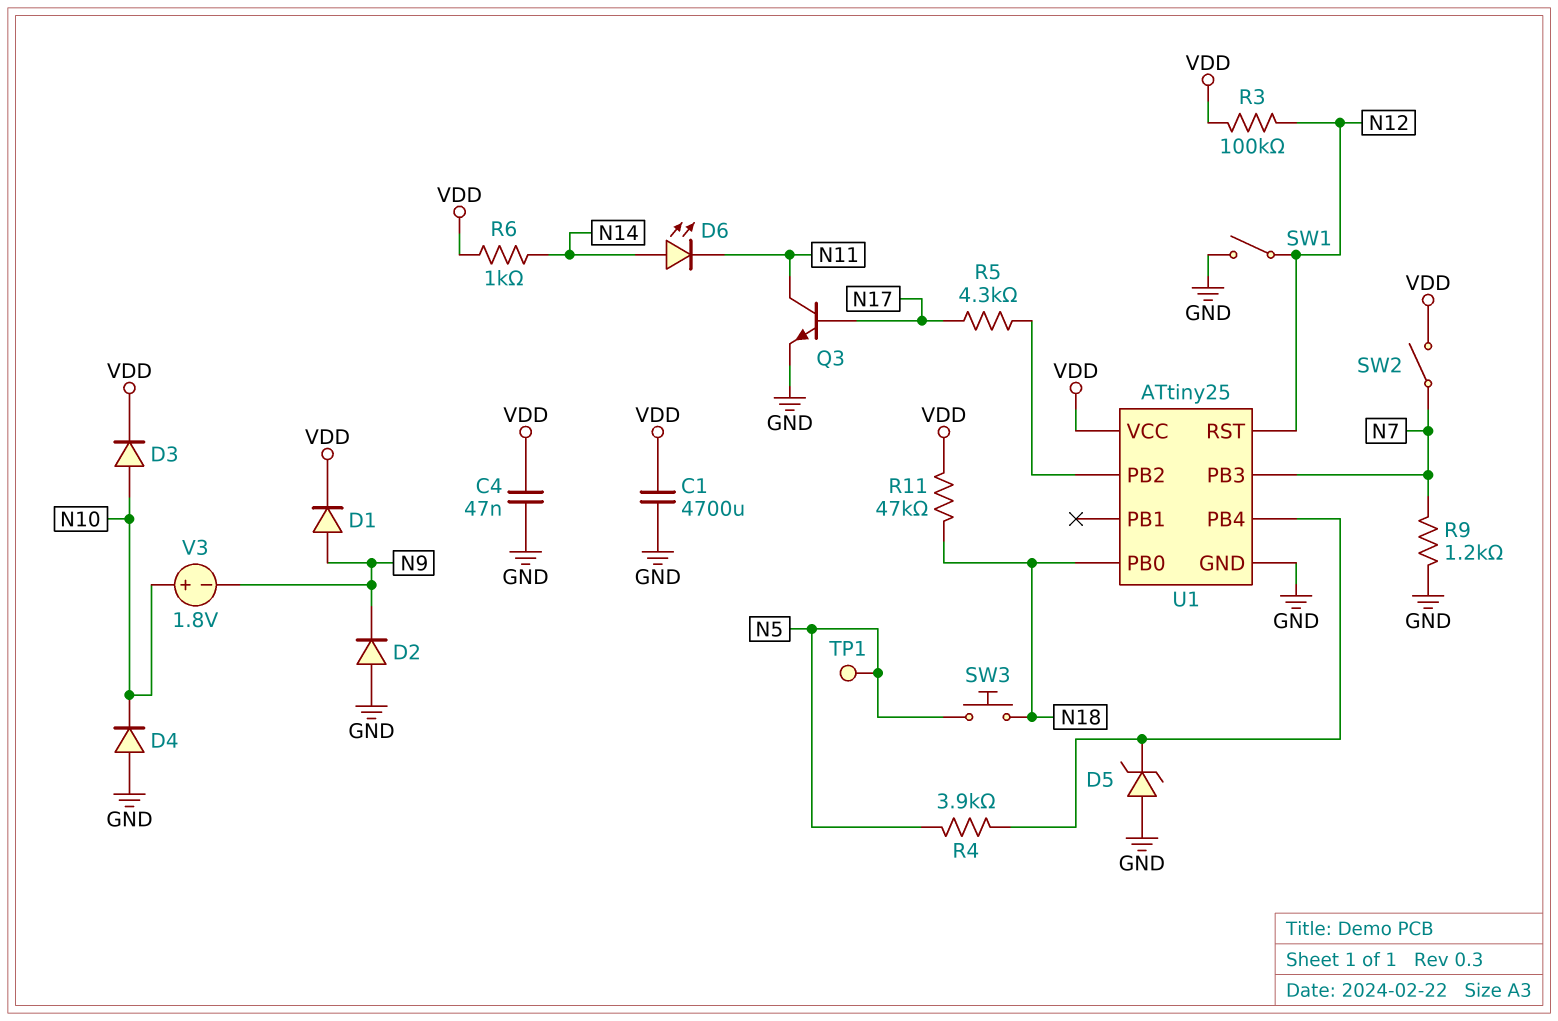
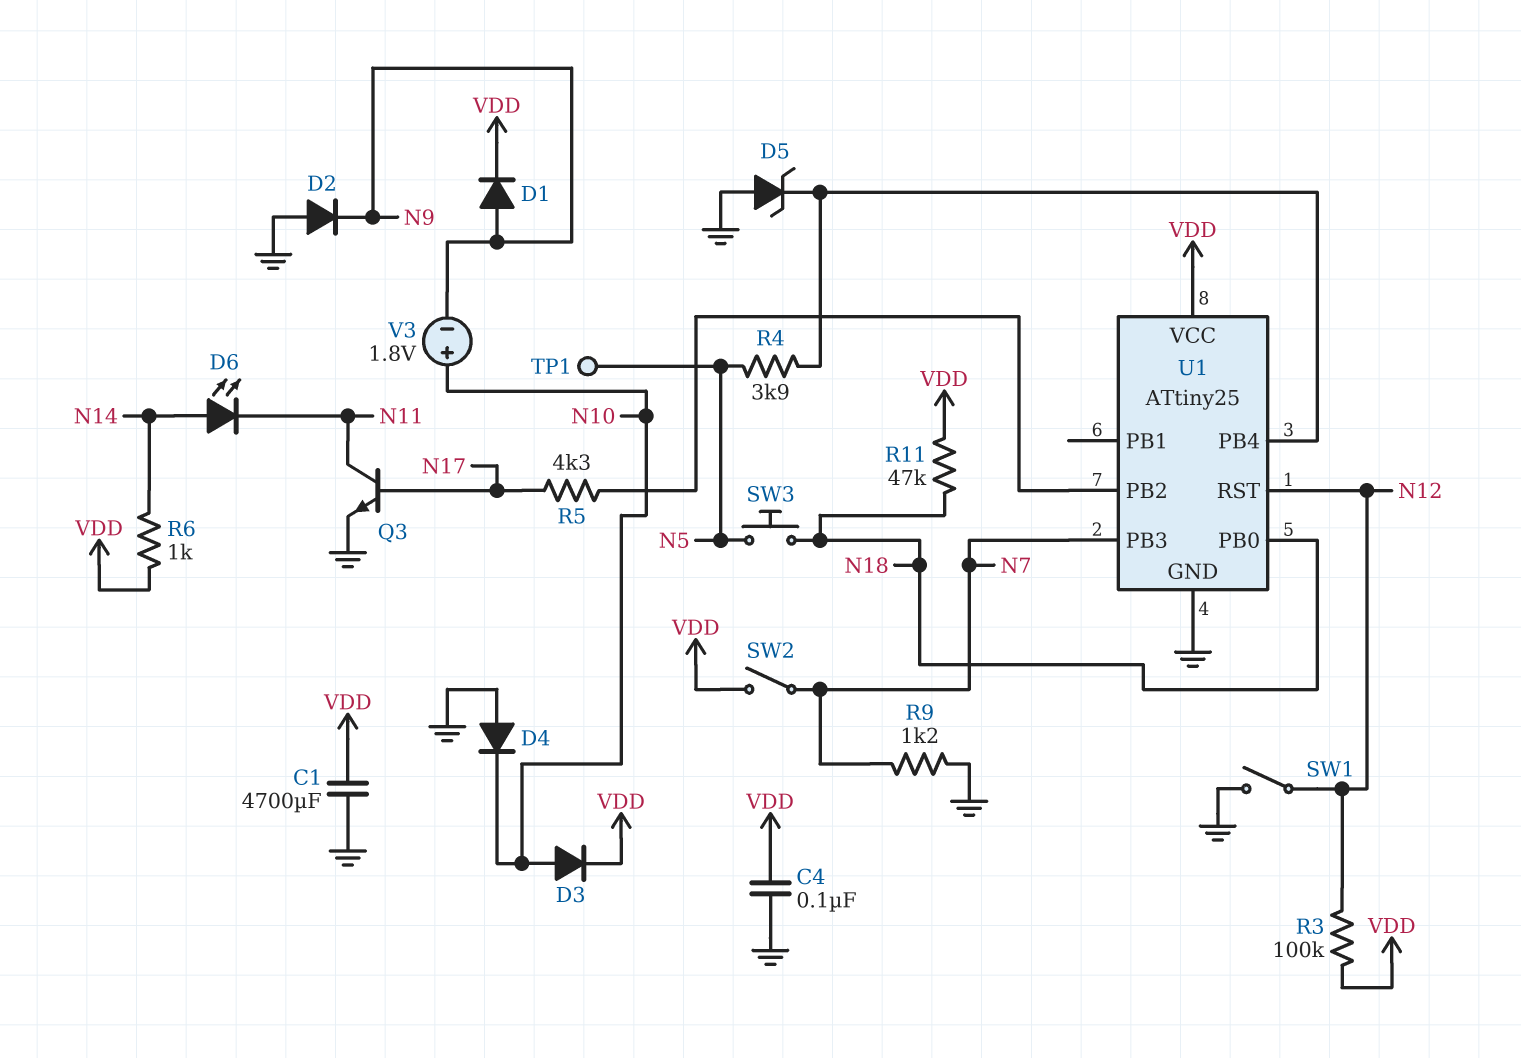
C4: 47nF (GND, VDD) -> 100nF (GND, VDD)

